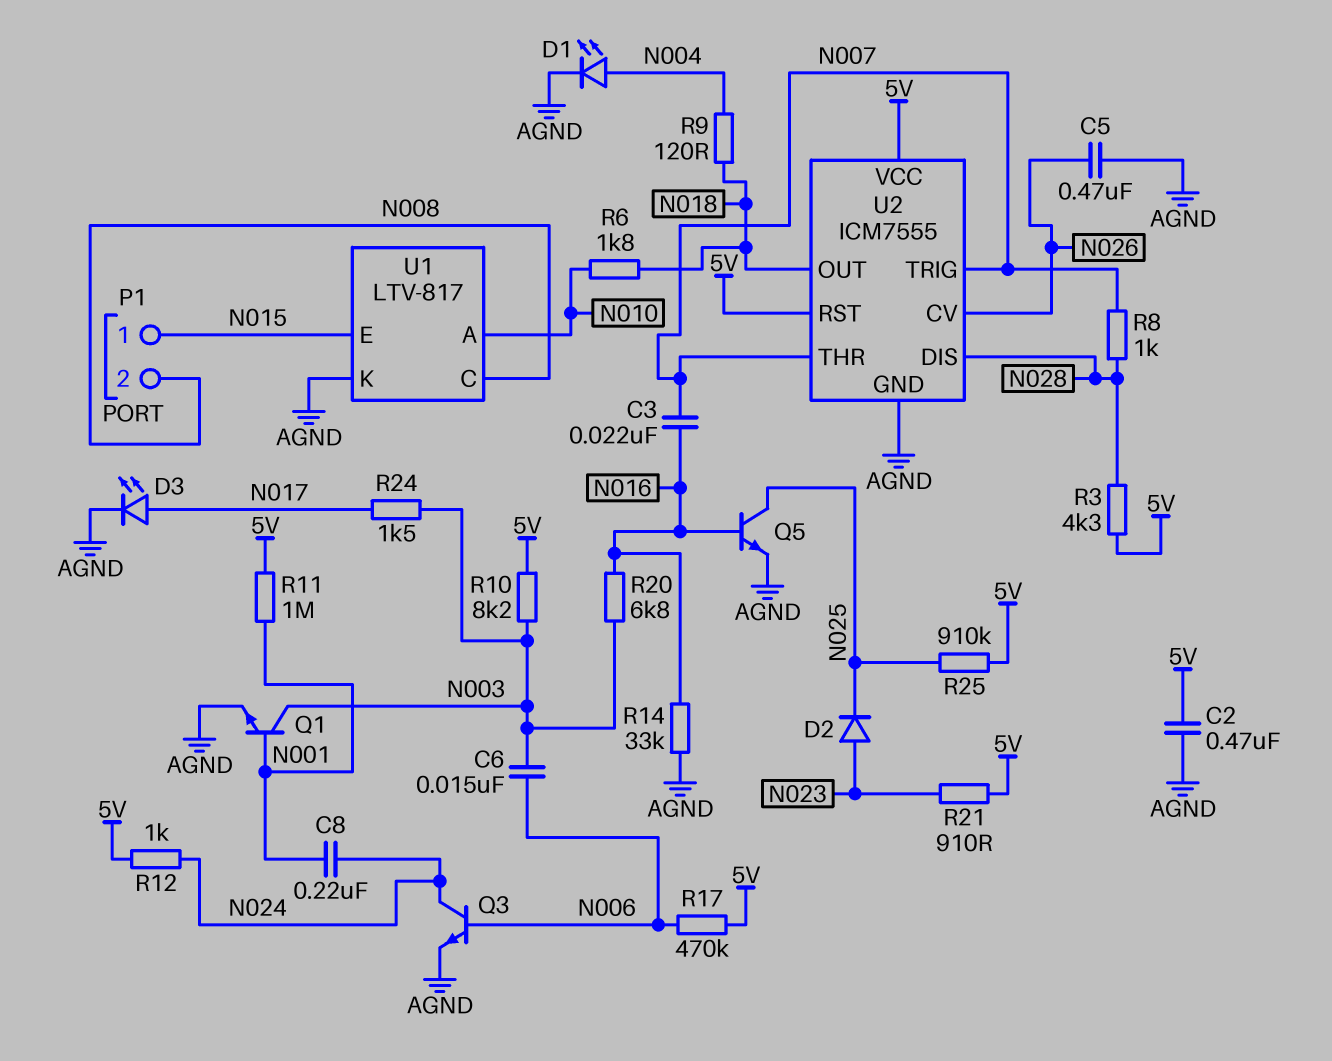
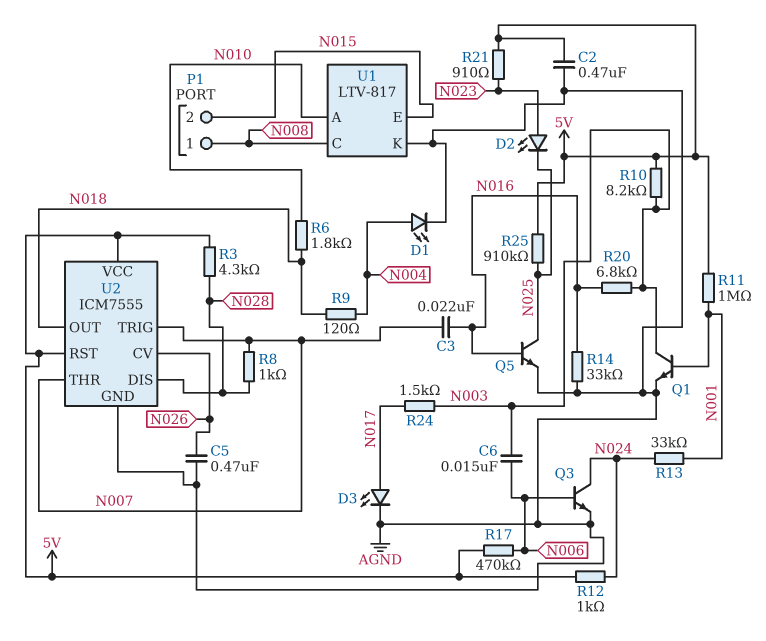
C8: 220nF (N001, N024) -> none
D2: diode (A N023, K N025) -> LED (A N023, K N025)
P1 pin 1: N015 -> N008
P1 pin 2: N008 -> N015
R13: none -> 33k (N001, N024)

